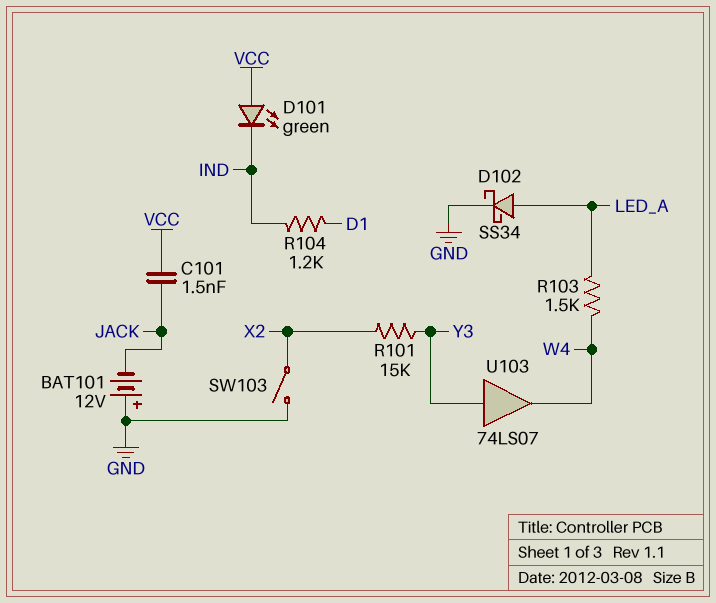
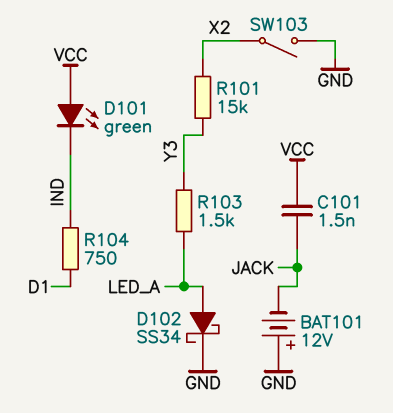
R103: 1.5k (LED_A, W4) -> 1.5k (LED_A, Y3)
R104: 1.2k (D1, IND) -> 750 (D1, IND)
U103: buffer 74LS07 (in Y3, out W4) -> none

